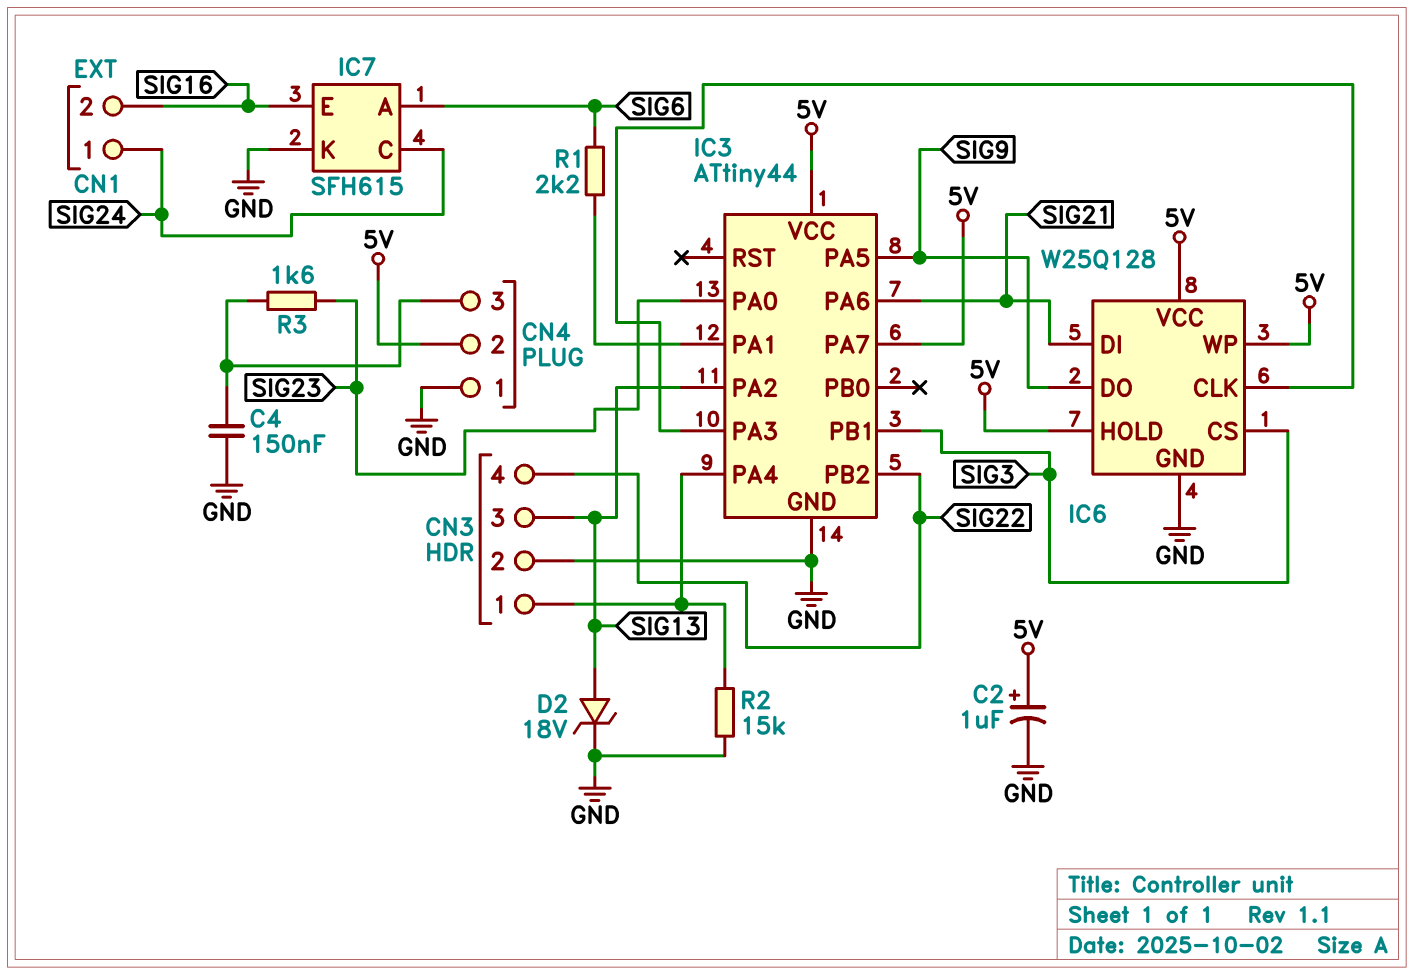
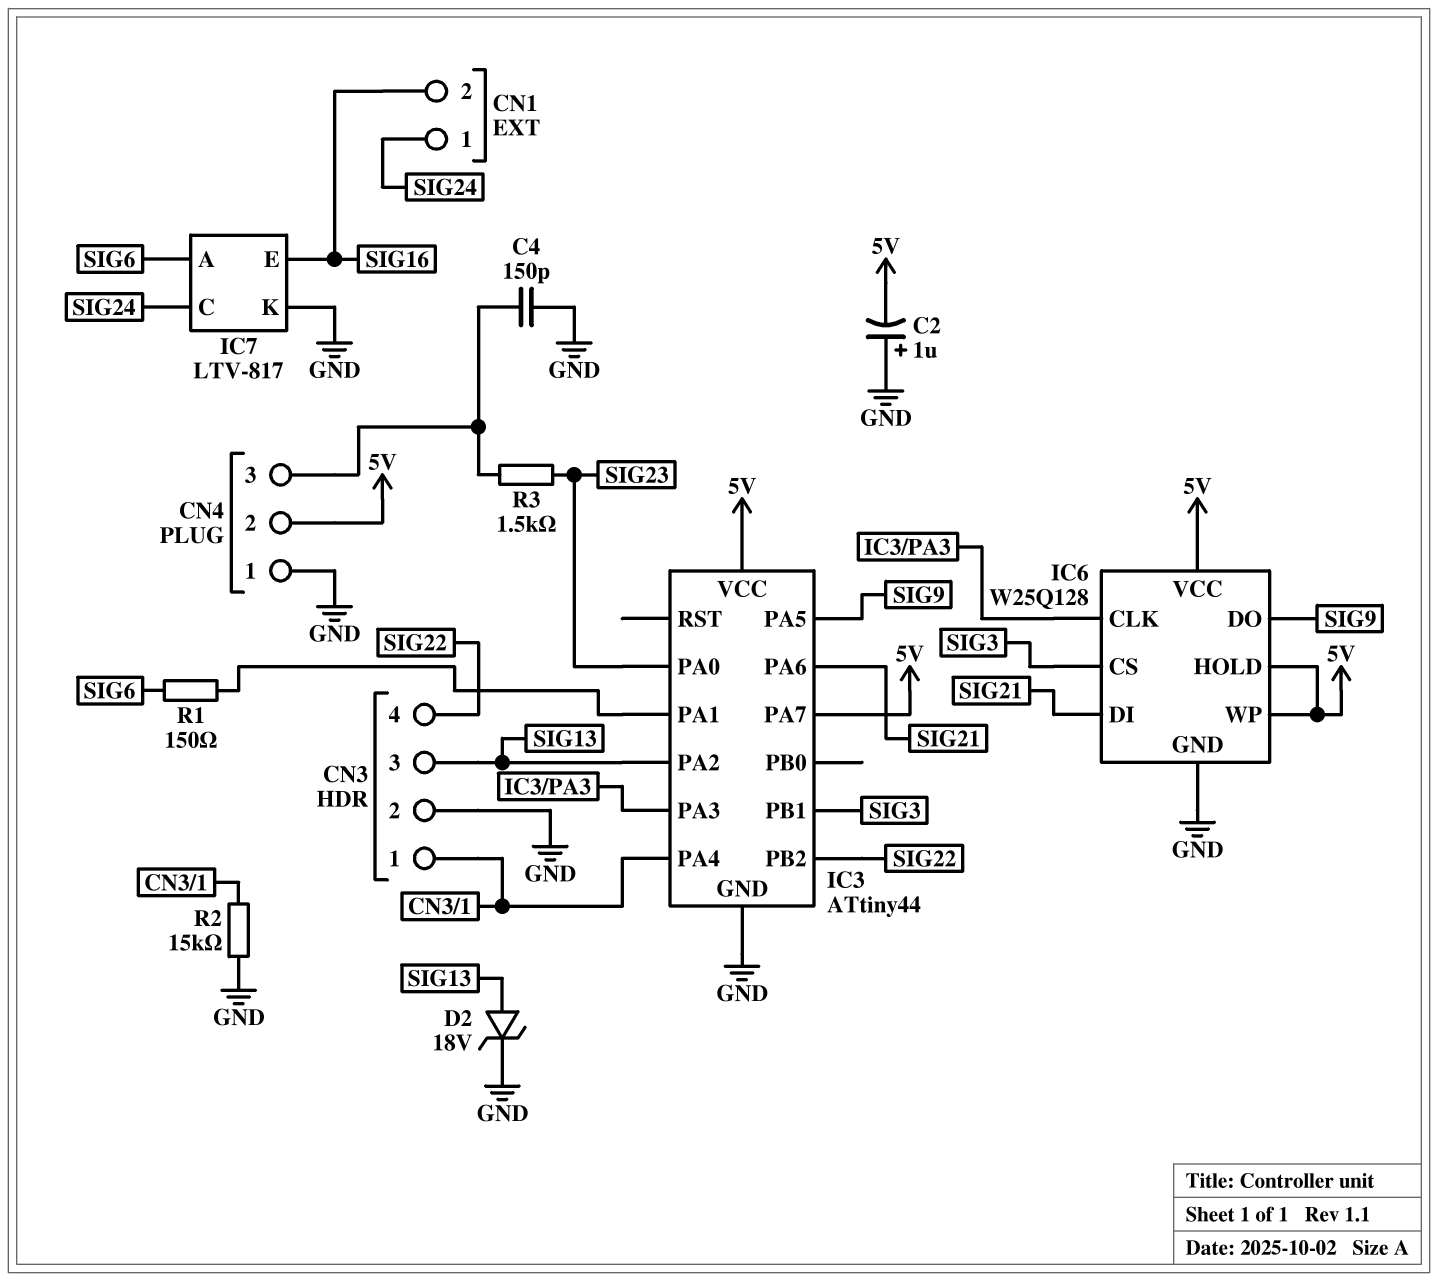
C2: 1uF (plus 5V, minus GND) -> 1uF (plus GND, minus 5V)
C4: 150nF (CN4/3, GND) -> 150pF (CN4/3, GND)
IC7: SFH615 -> LTV-817
R1: 2.2k (IC3/PA1, SIG6) -> 150 (IC3/PA1, SIG6)
R3: 1.6k (CN4/3, SIG23) -> 1.5k (CN4/3, SIG23)

